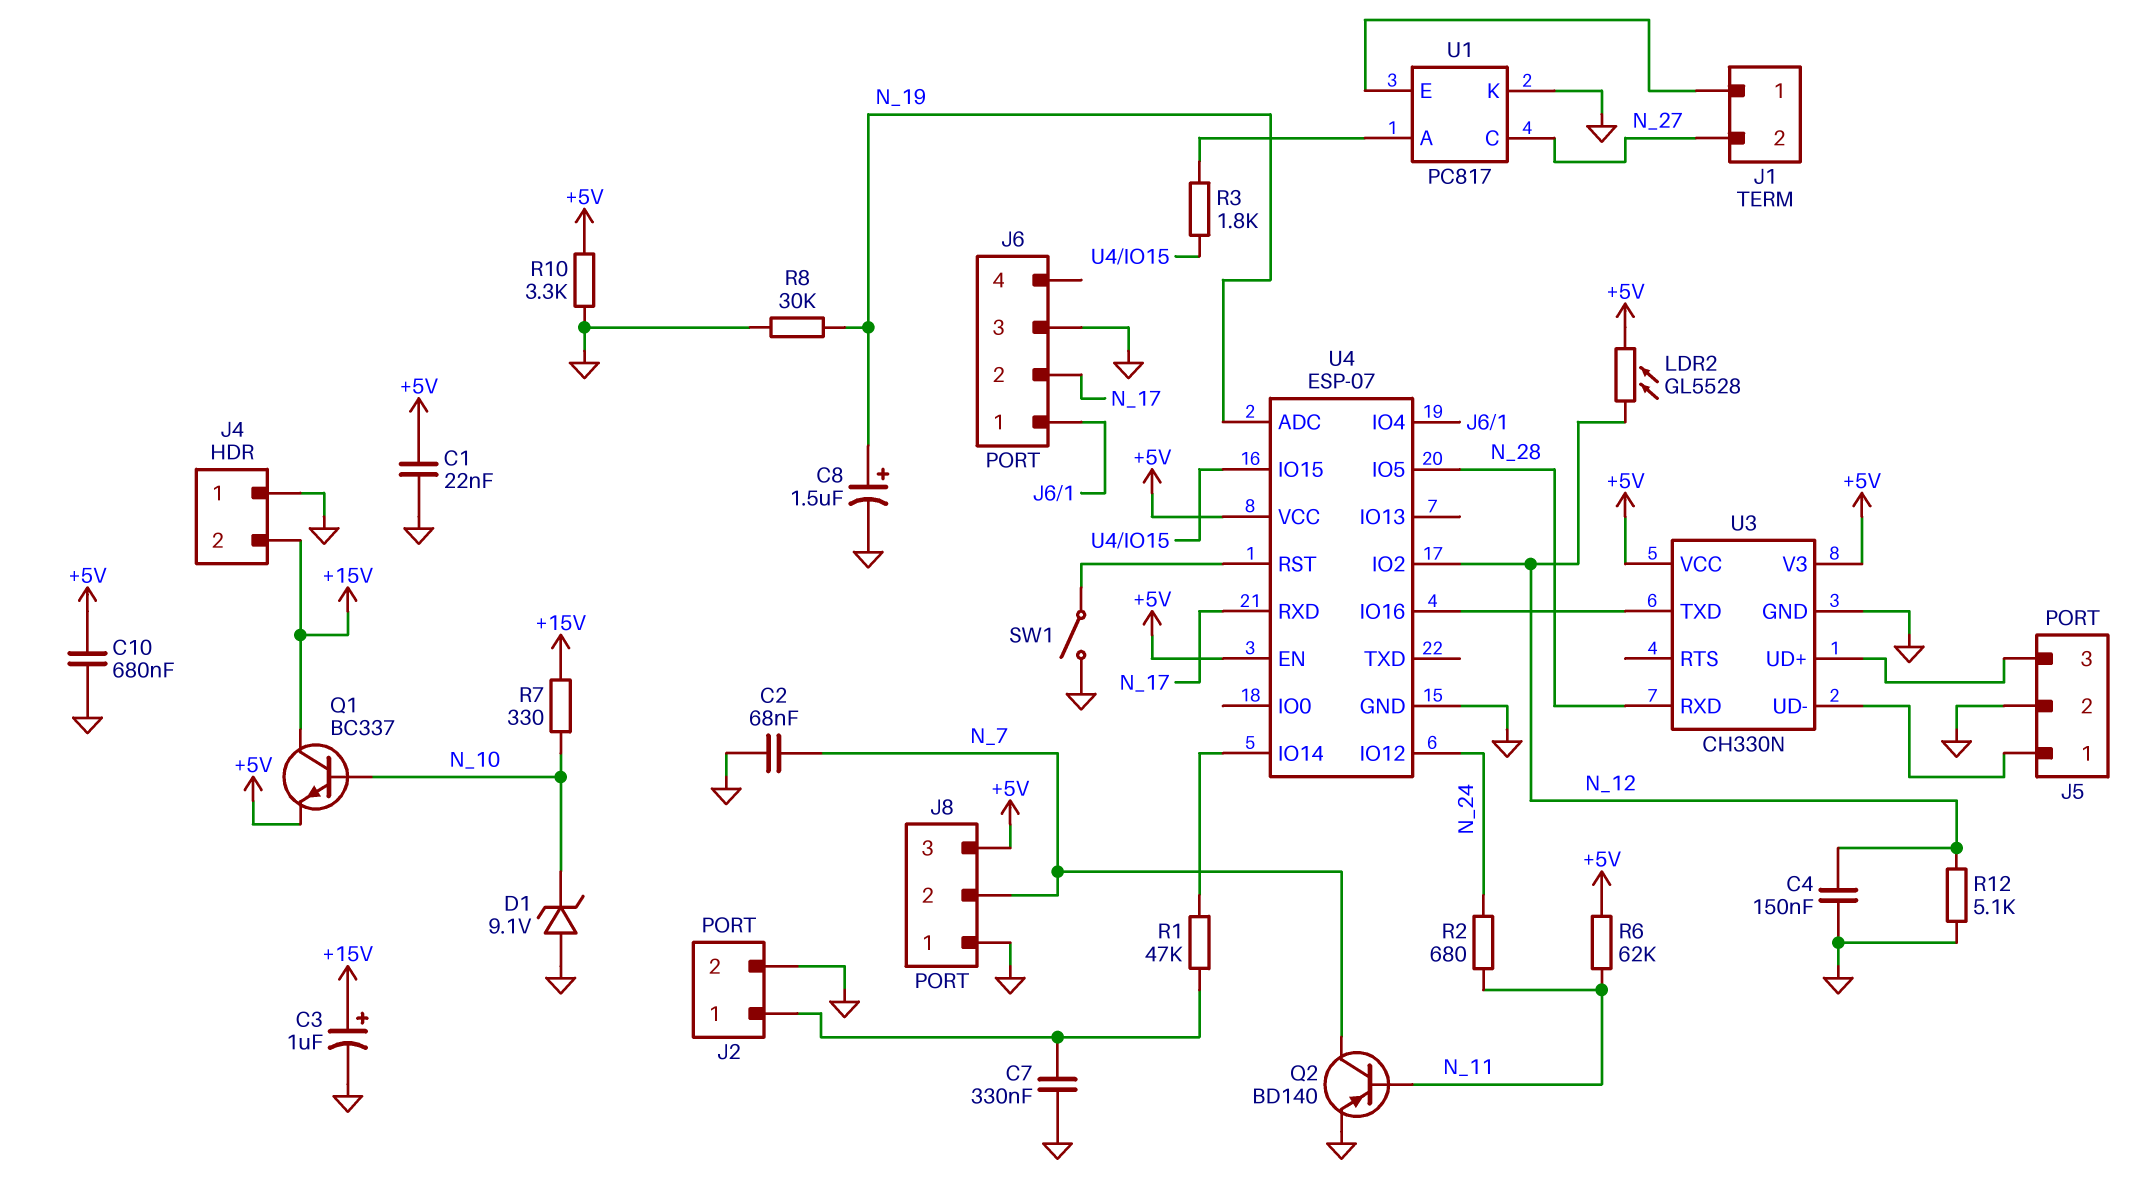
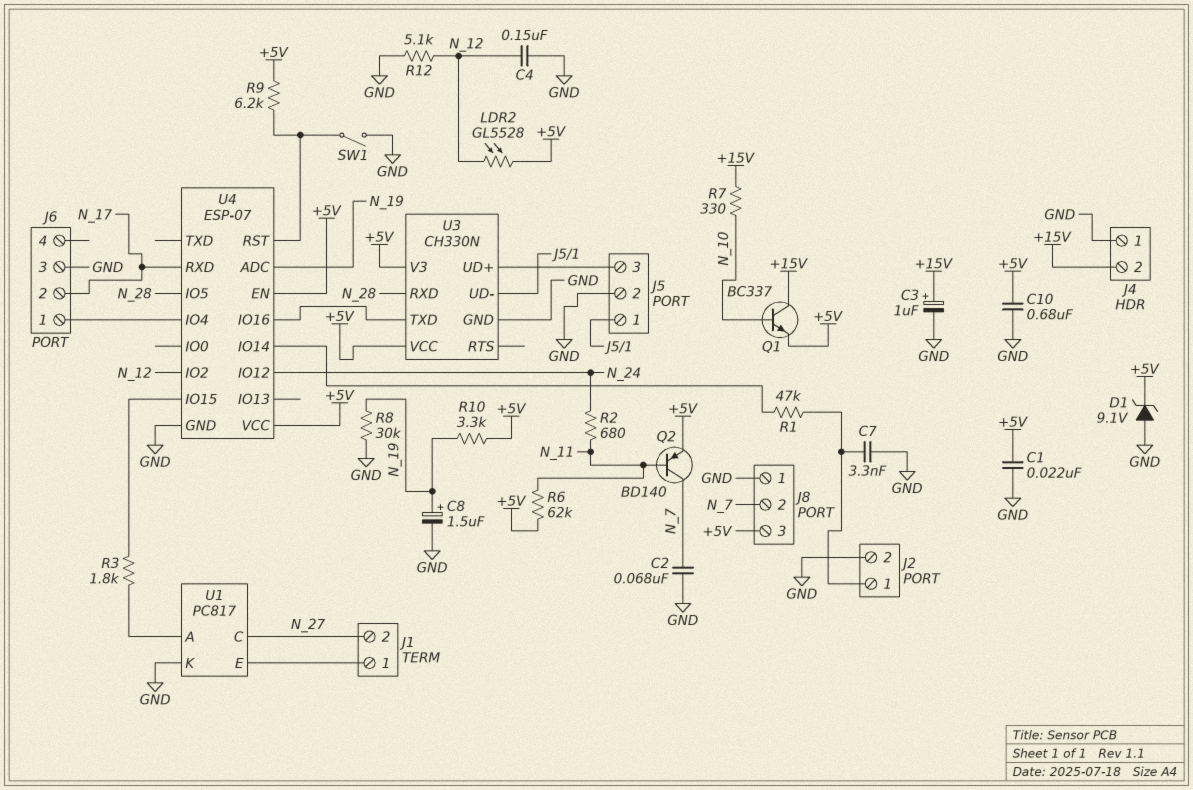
C7: 330nF (GND, J2/1) -> 3.3nF (GND, J2/1)
D1: zener 9.1V (A GND, K N_10) -> zener 9.1V (A GND, K +5V)
Q2: PNP BD140 (B N_11, C N_7, E GND) -> PNP BD140 (B N_11, C N_7, E +5V)
R9: none -> 6.2k (+5V, U4/RST)
R10: 3.3k (+5V, GND) -> 3.3k (+5V, N_19)

